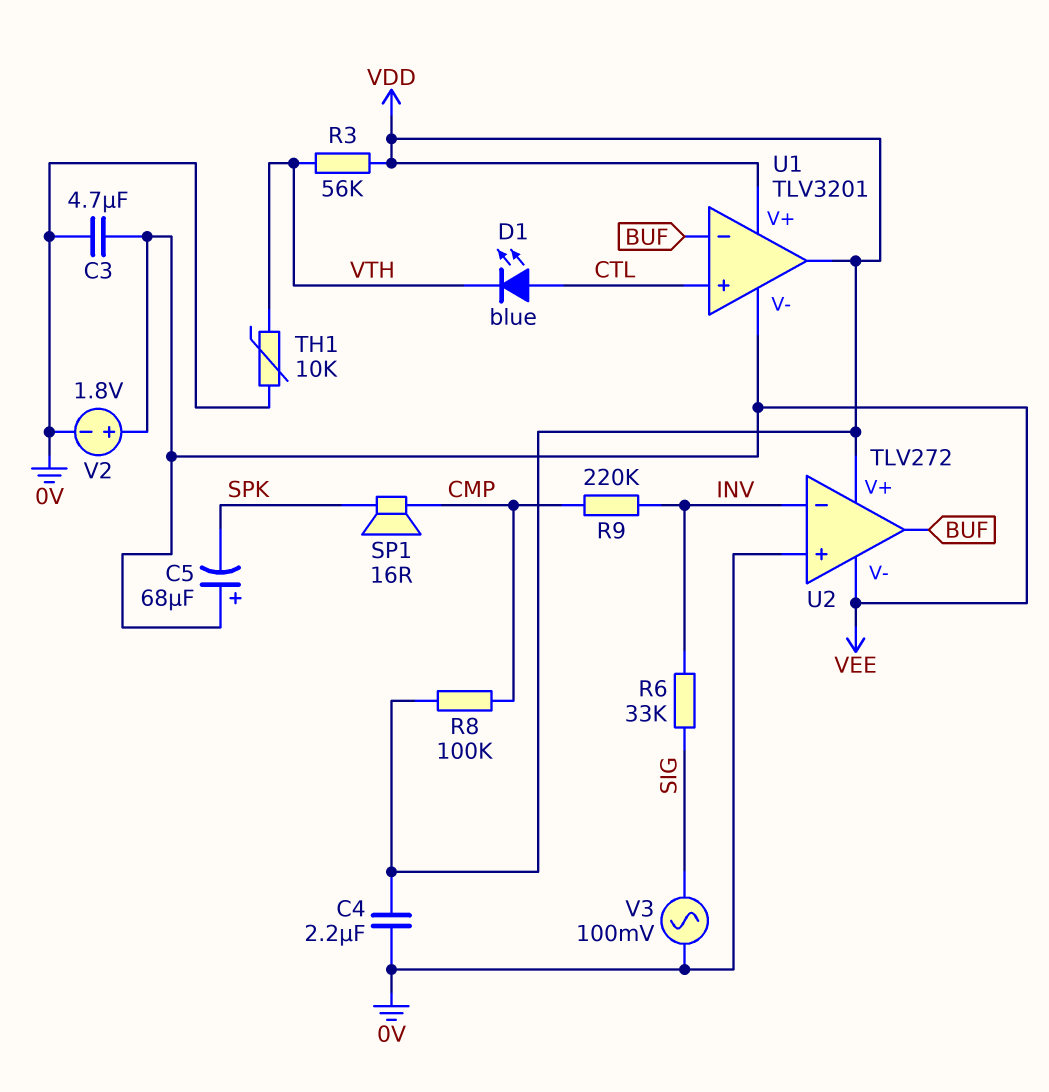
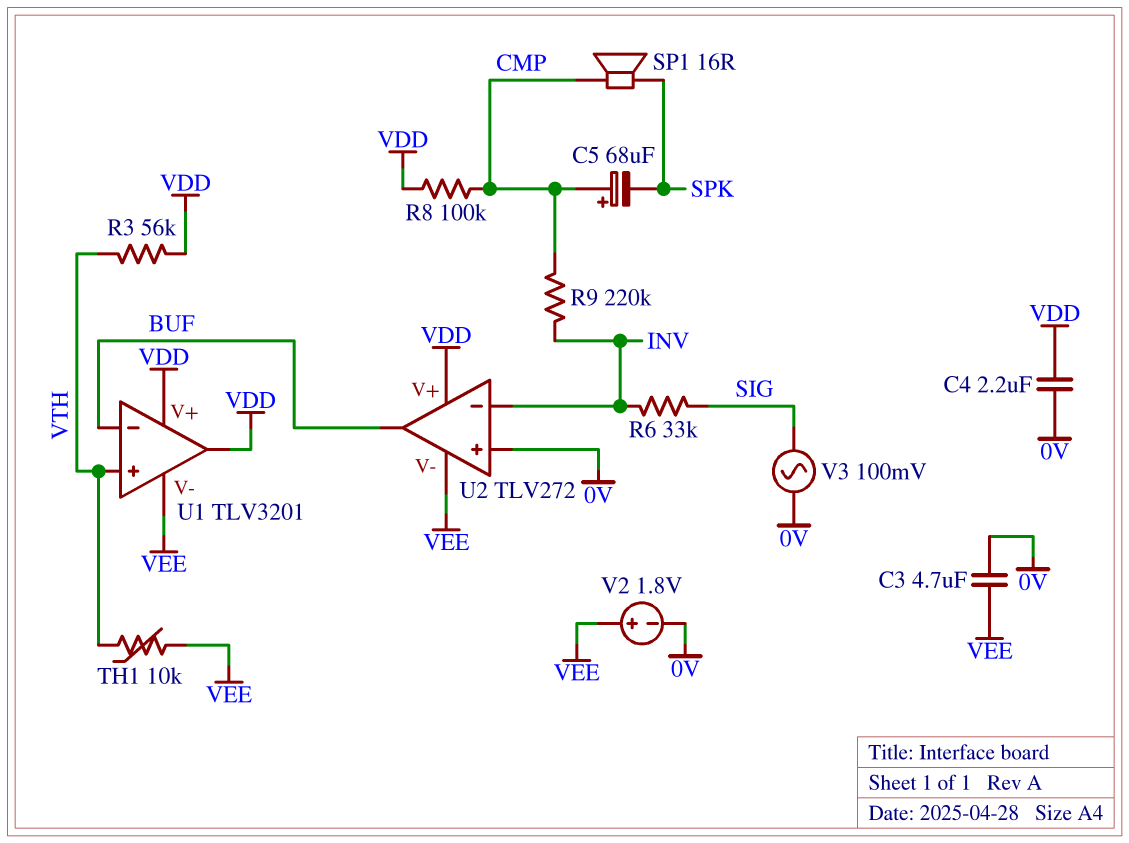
C5: 68uF (plus VEE, minus SPK) -> 68uF (plus CMP, minus SPK)
D1: LED blue (A CTL, K VTH) -> none
TH1: 10k (0V, VTH) -> 10k (VEE, VTH)
U1 pin in+: CTL -> VTH

